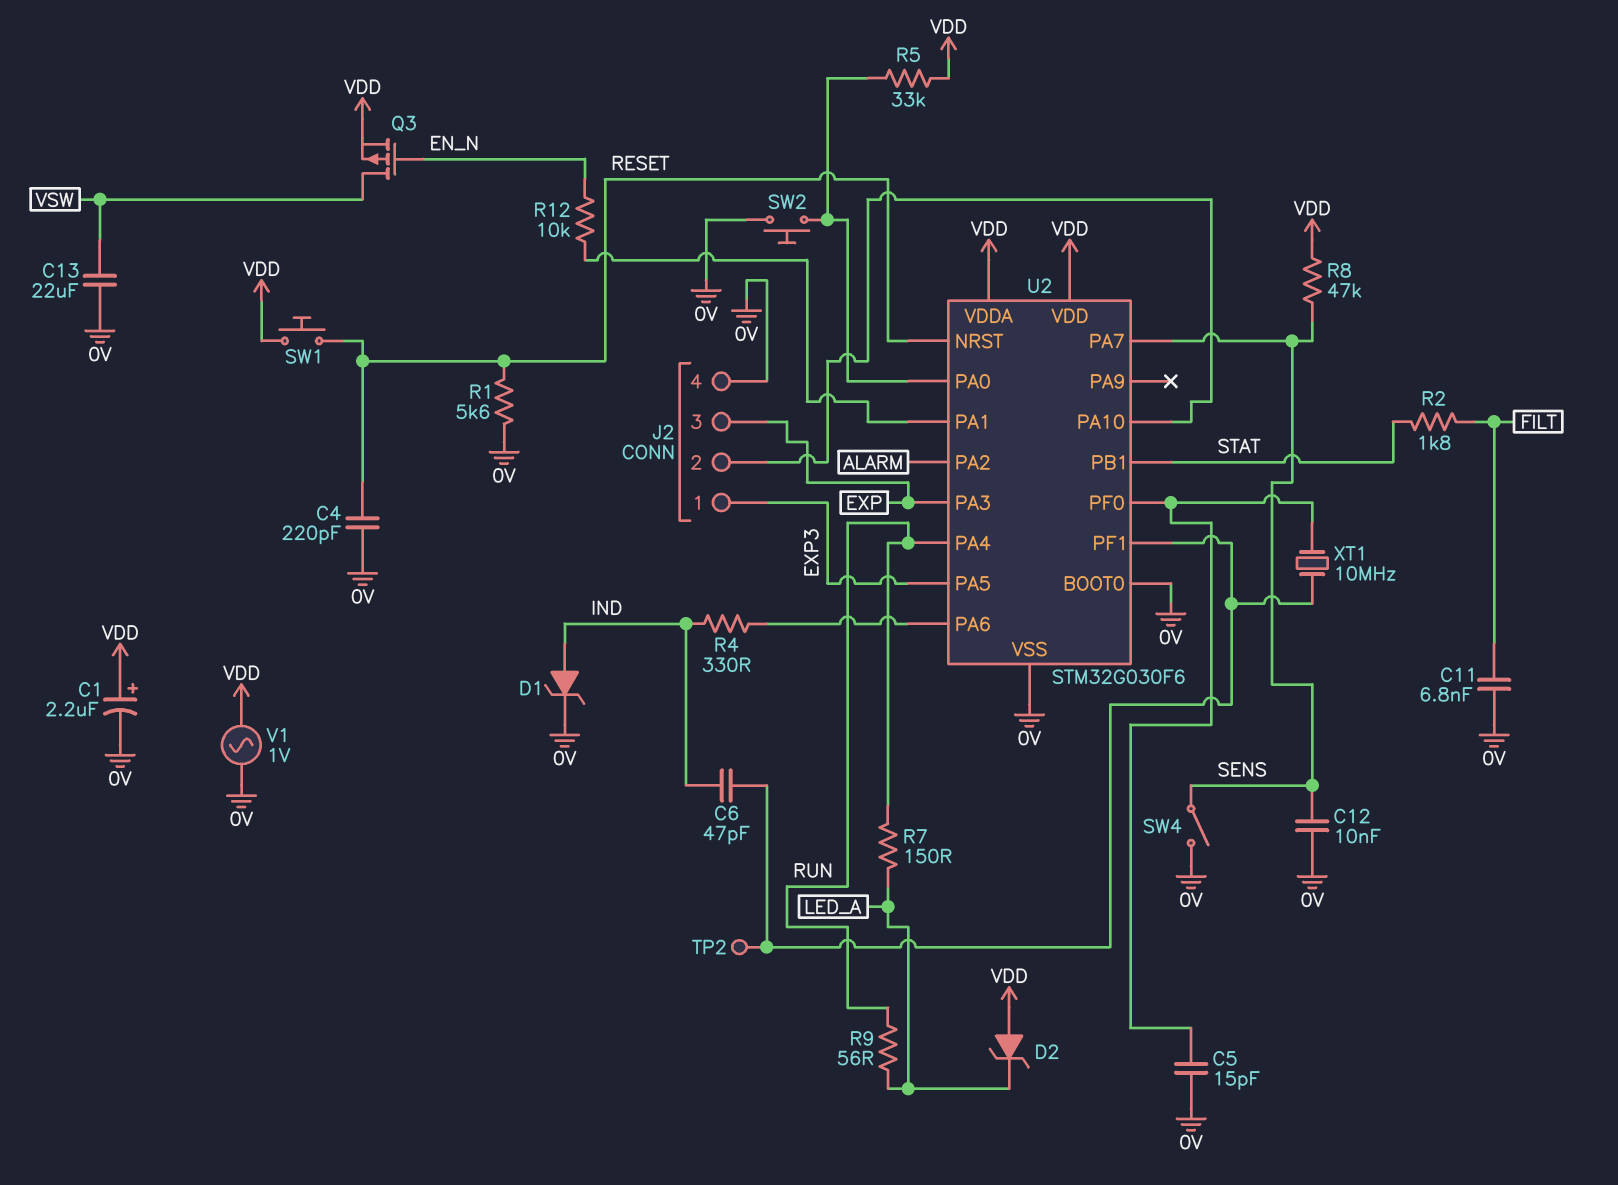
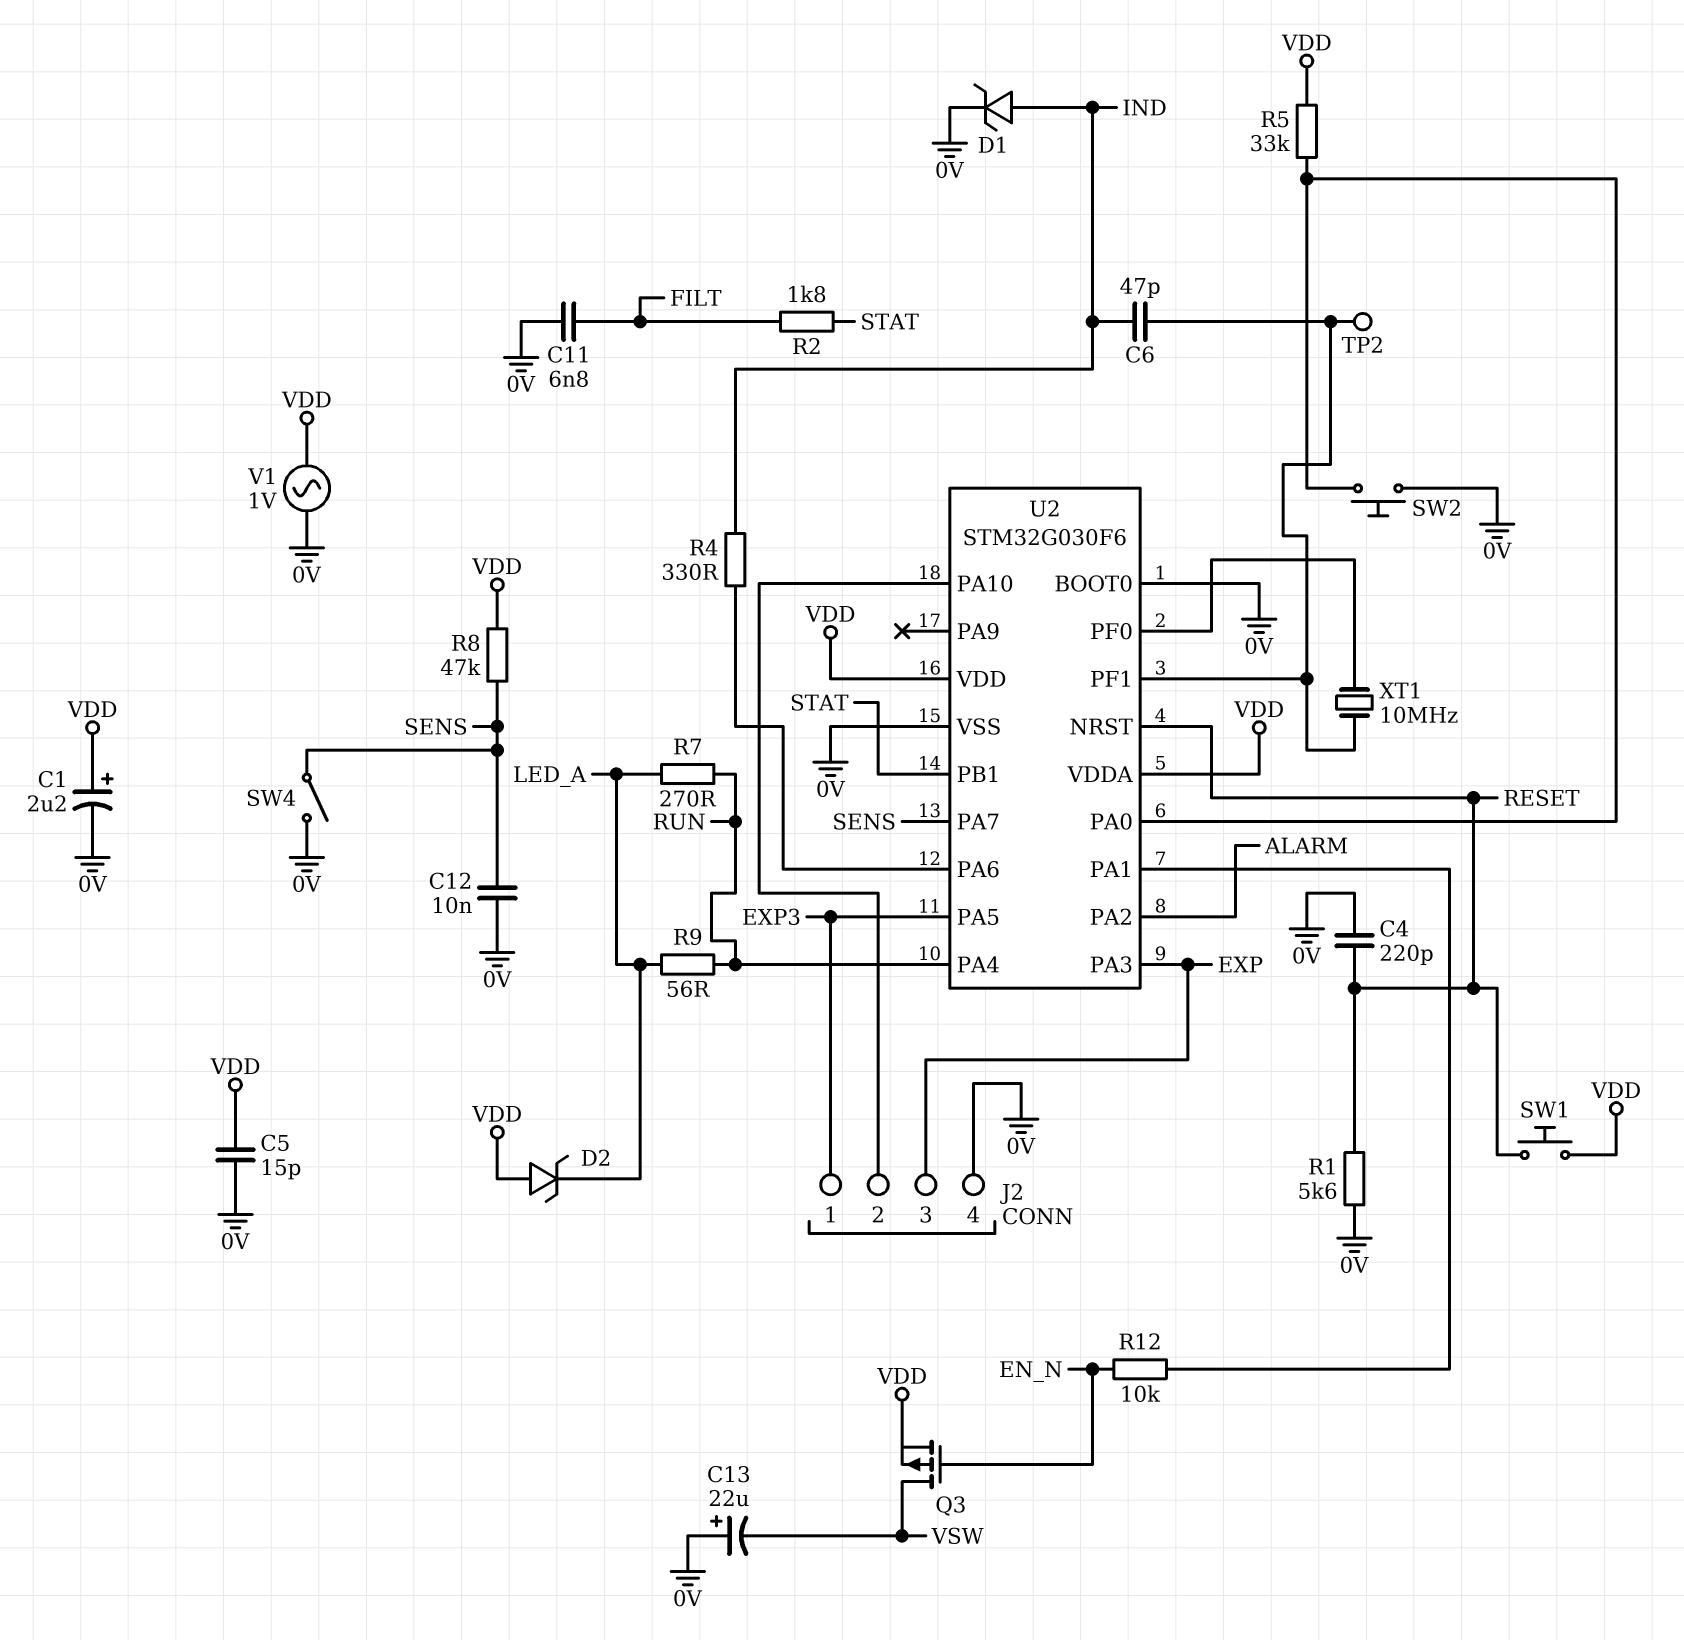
C5: 15pF (0V, U2/PF0) -> 15pF (0V, VDD)
C13: 22uF (0V, VSW) -> 22uF (plus 0V, minus VSW)
R7: 150 (LED_A, RUN) -> 270 (LED_A, RUN)

